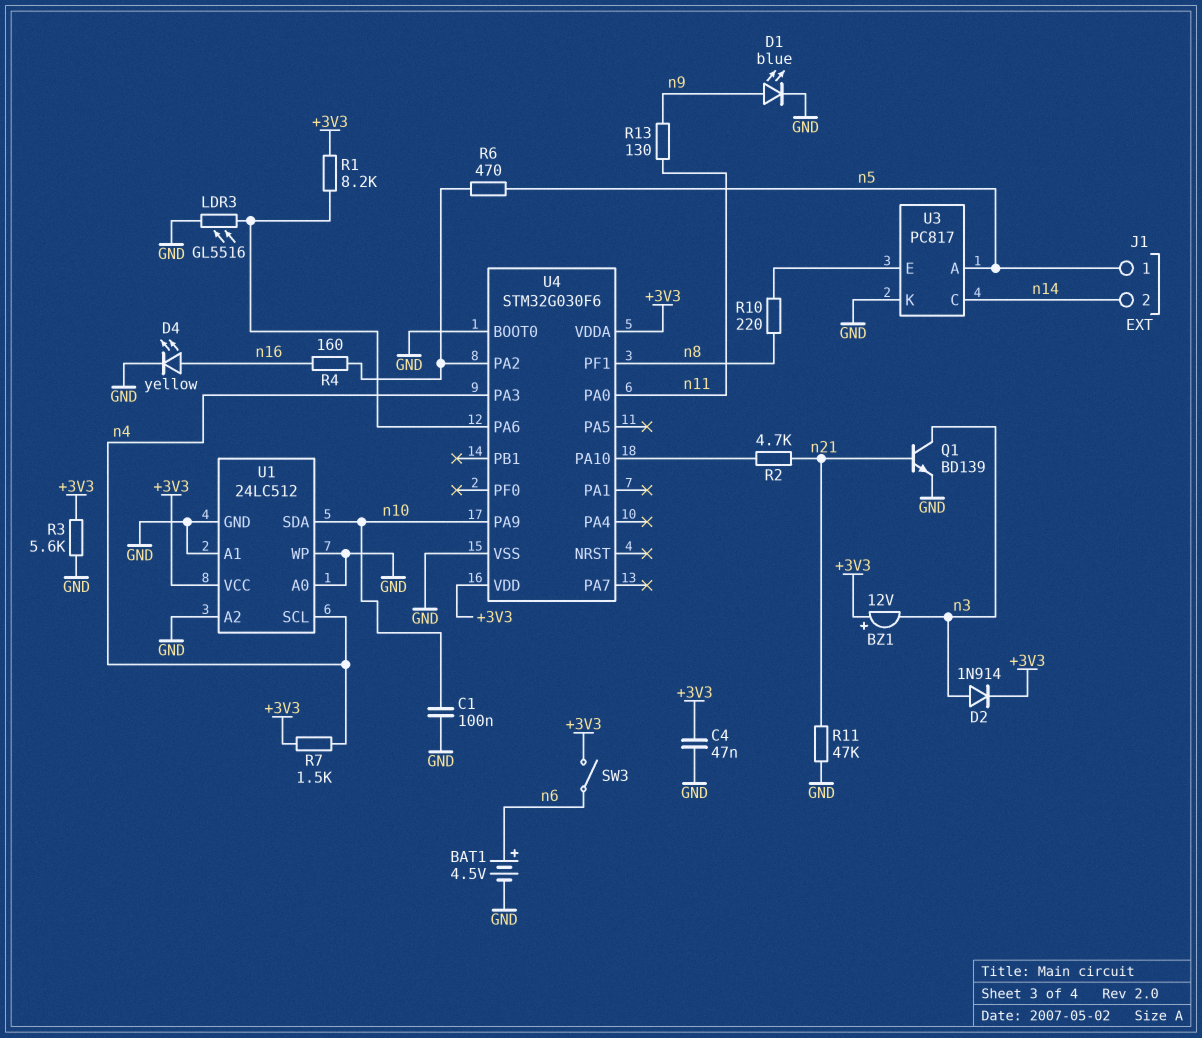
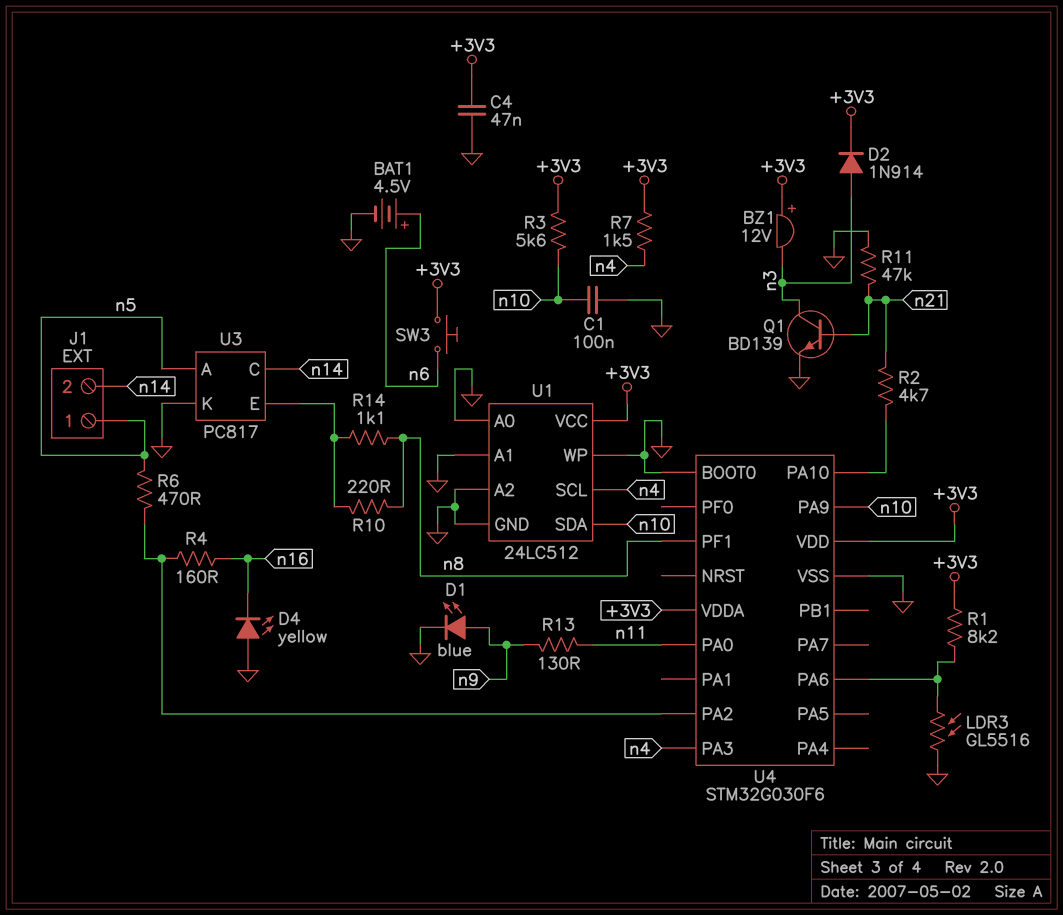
D4: LED yellow (A n16, K GND) -> LED yellow (A GND, K n16)
R3: 5.6k (+3V3, GND) -> 5.6k (+3V3, n10)
R14: none -> 1.1k (U3/E, n8)
SW3: switch (+3V3, n6) -> button (+3V3, n6)

